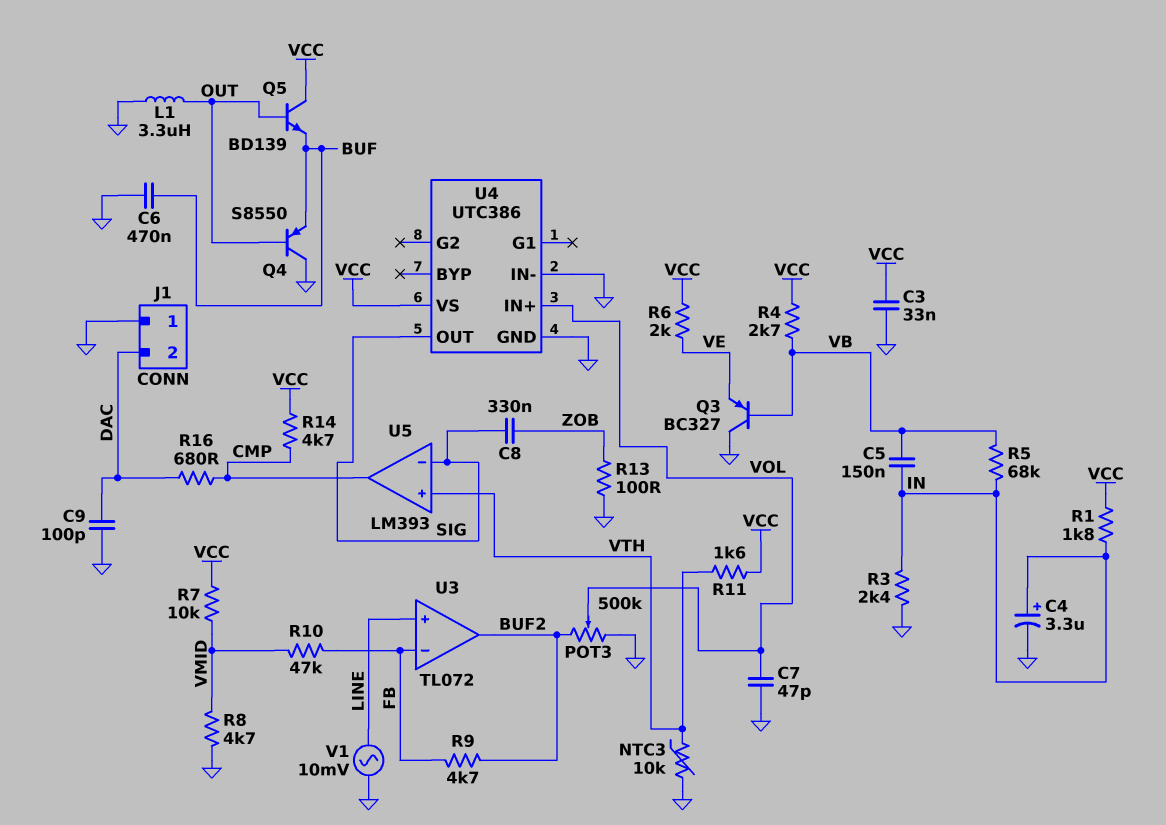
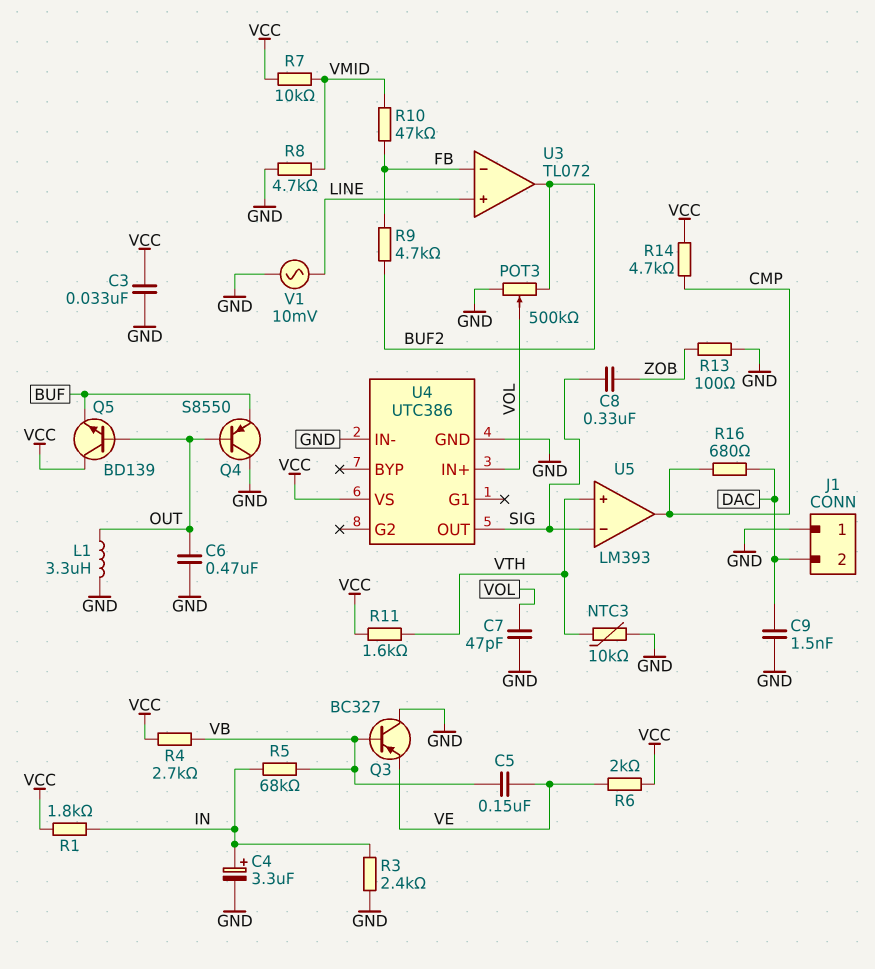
C5: 150nF (IN, VB) -> 150nF (VB, VE)
C6: 470nF (BUF, GND) -> 470nF (GND, OUT)
C9: 100pF (DAC, GND) -> 1.5nF (DAC, GND)

